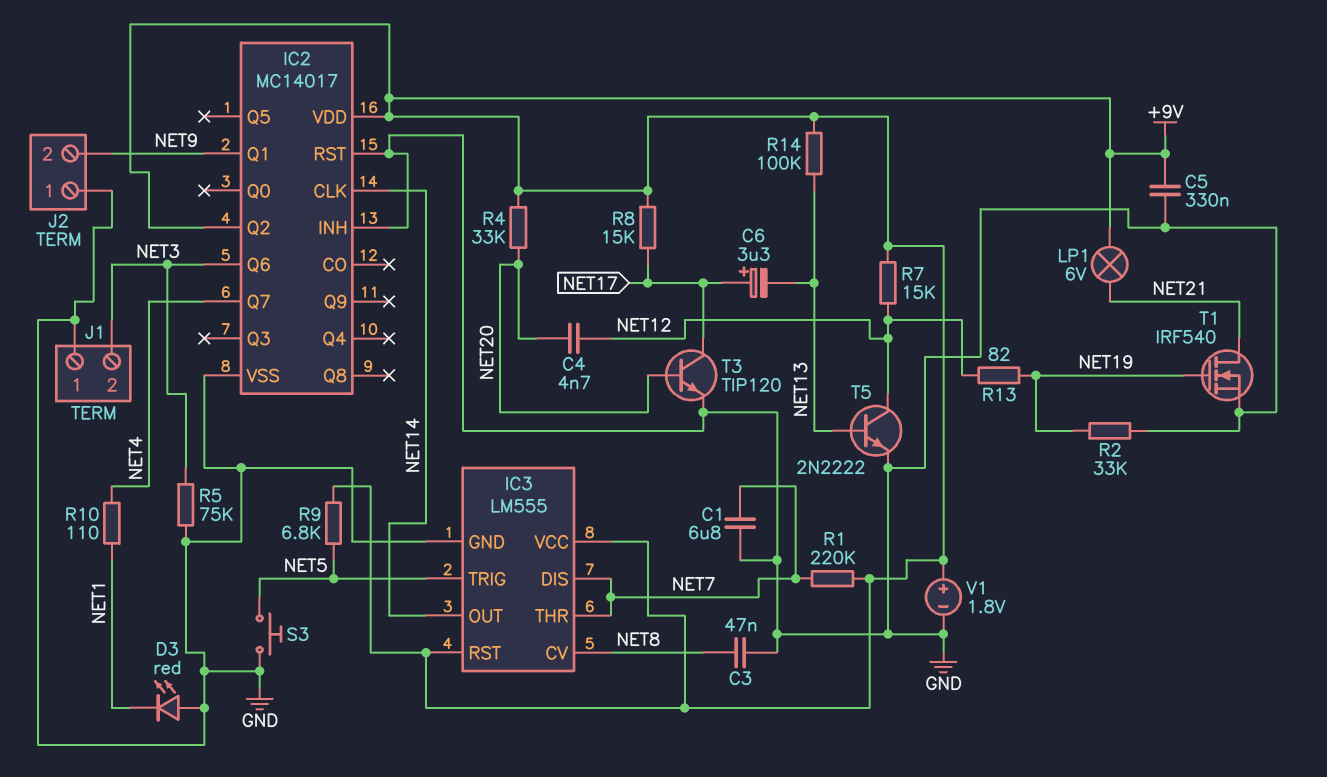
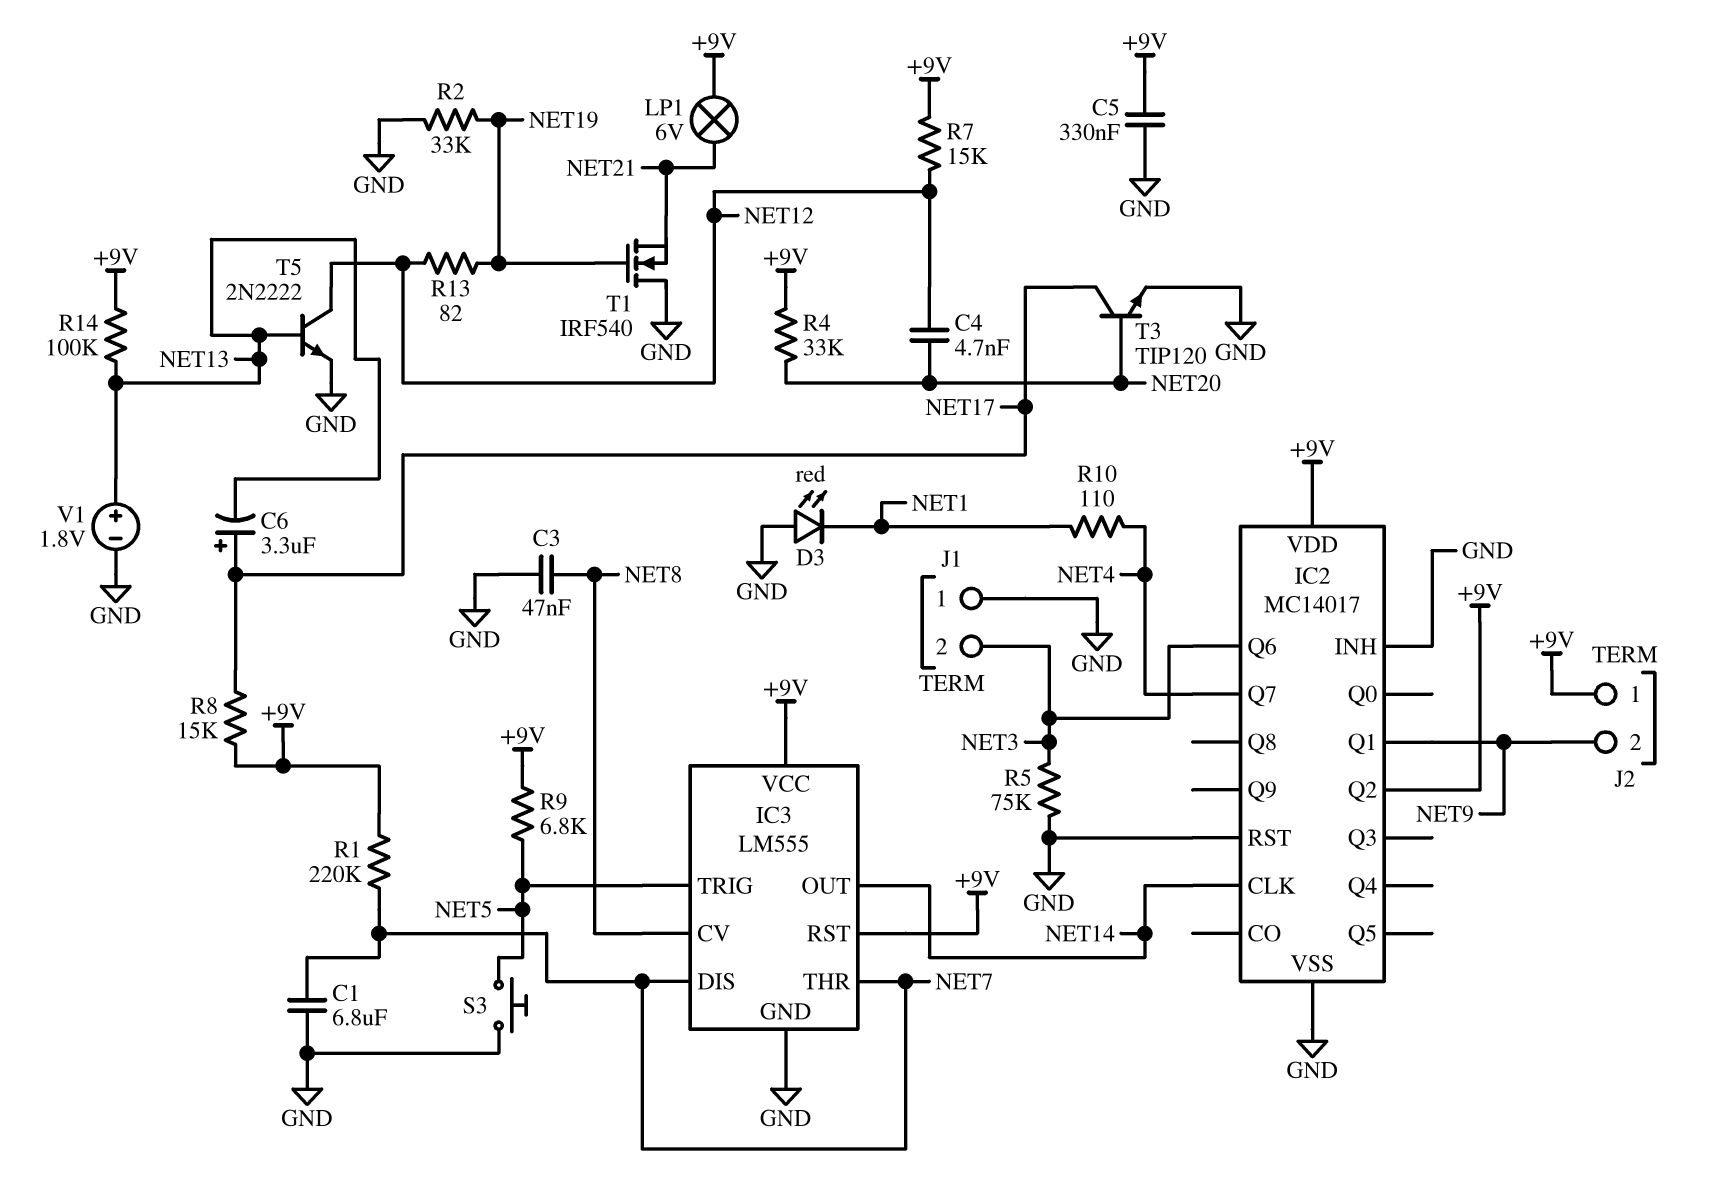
J2 pin 1: GND -> +9V
T1: NMOS IRF540 (G NET19, D NET21, S GND) -> NMOS IRF540 (G NET19, D GND, S NET21)
V1: 1.8V (plus +9V, minus GND) -> 1.8V (plus NET13, minus GND)

